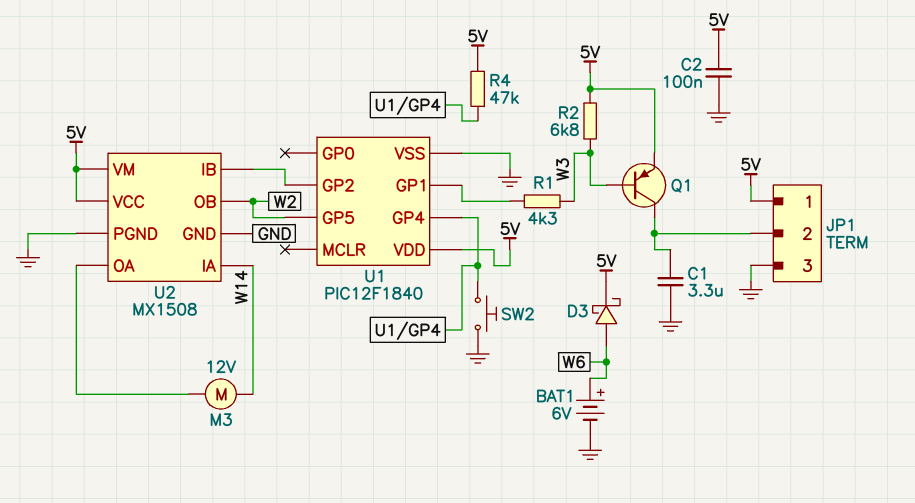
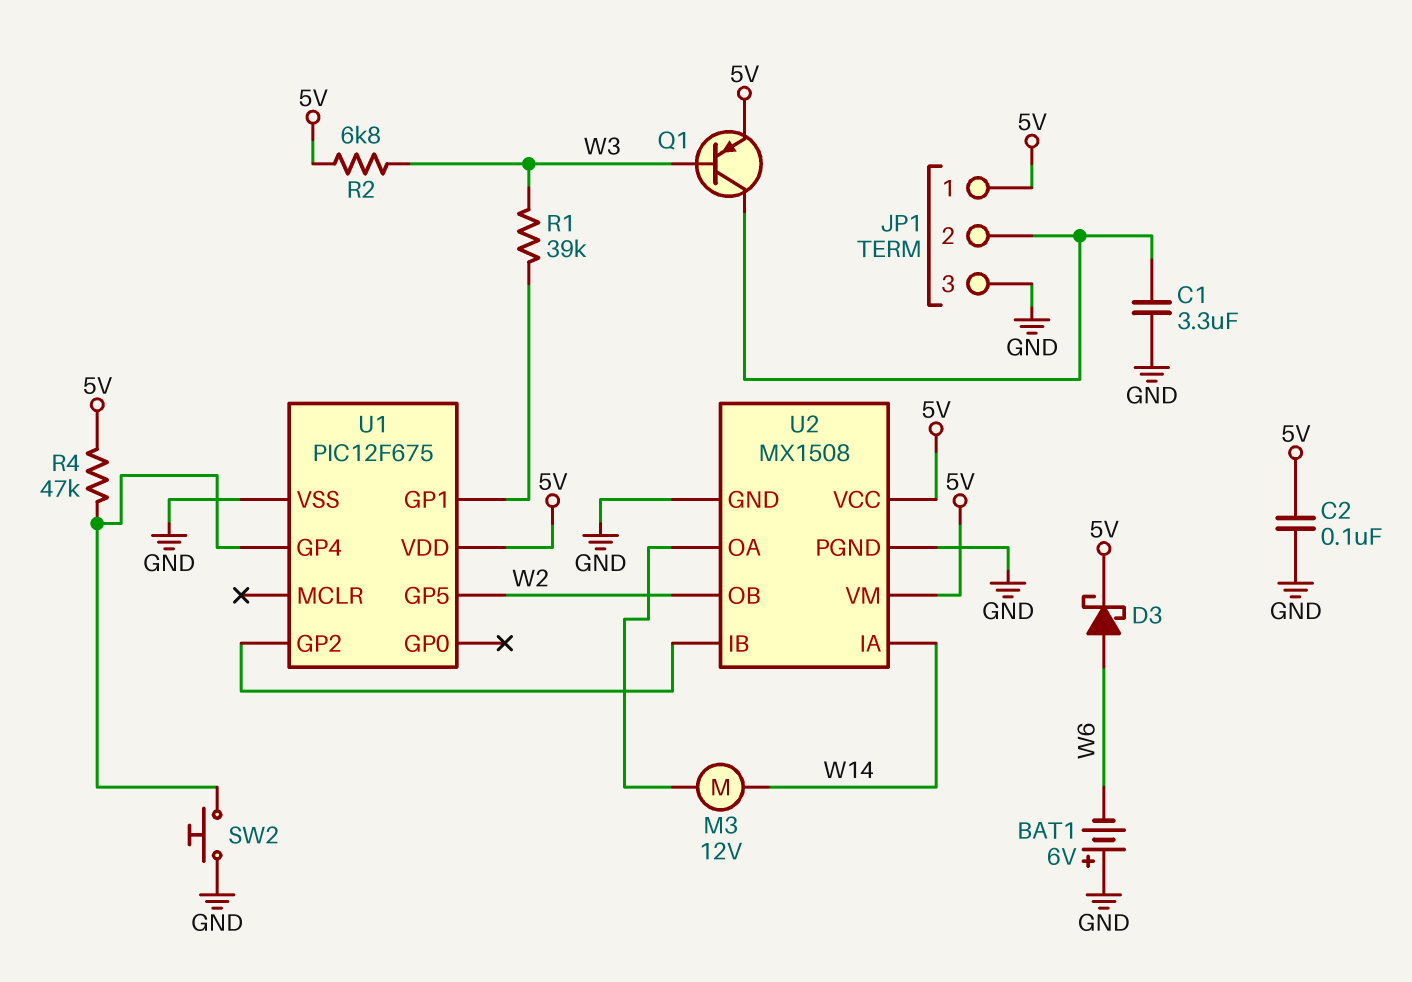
BAT1: 6V (plus W6, minus GND) -> 6V (plus GND, minus W6)
R1: 4.3k (U1/GP1, W3) -> 39k (U1/GP1, W3)
U1: PIC12F1840 -> PIC12F675

